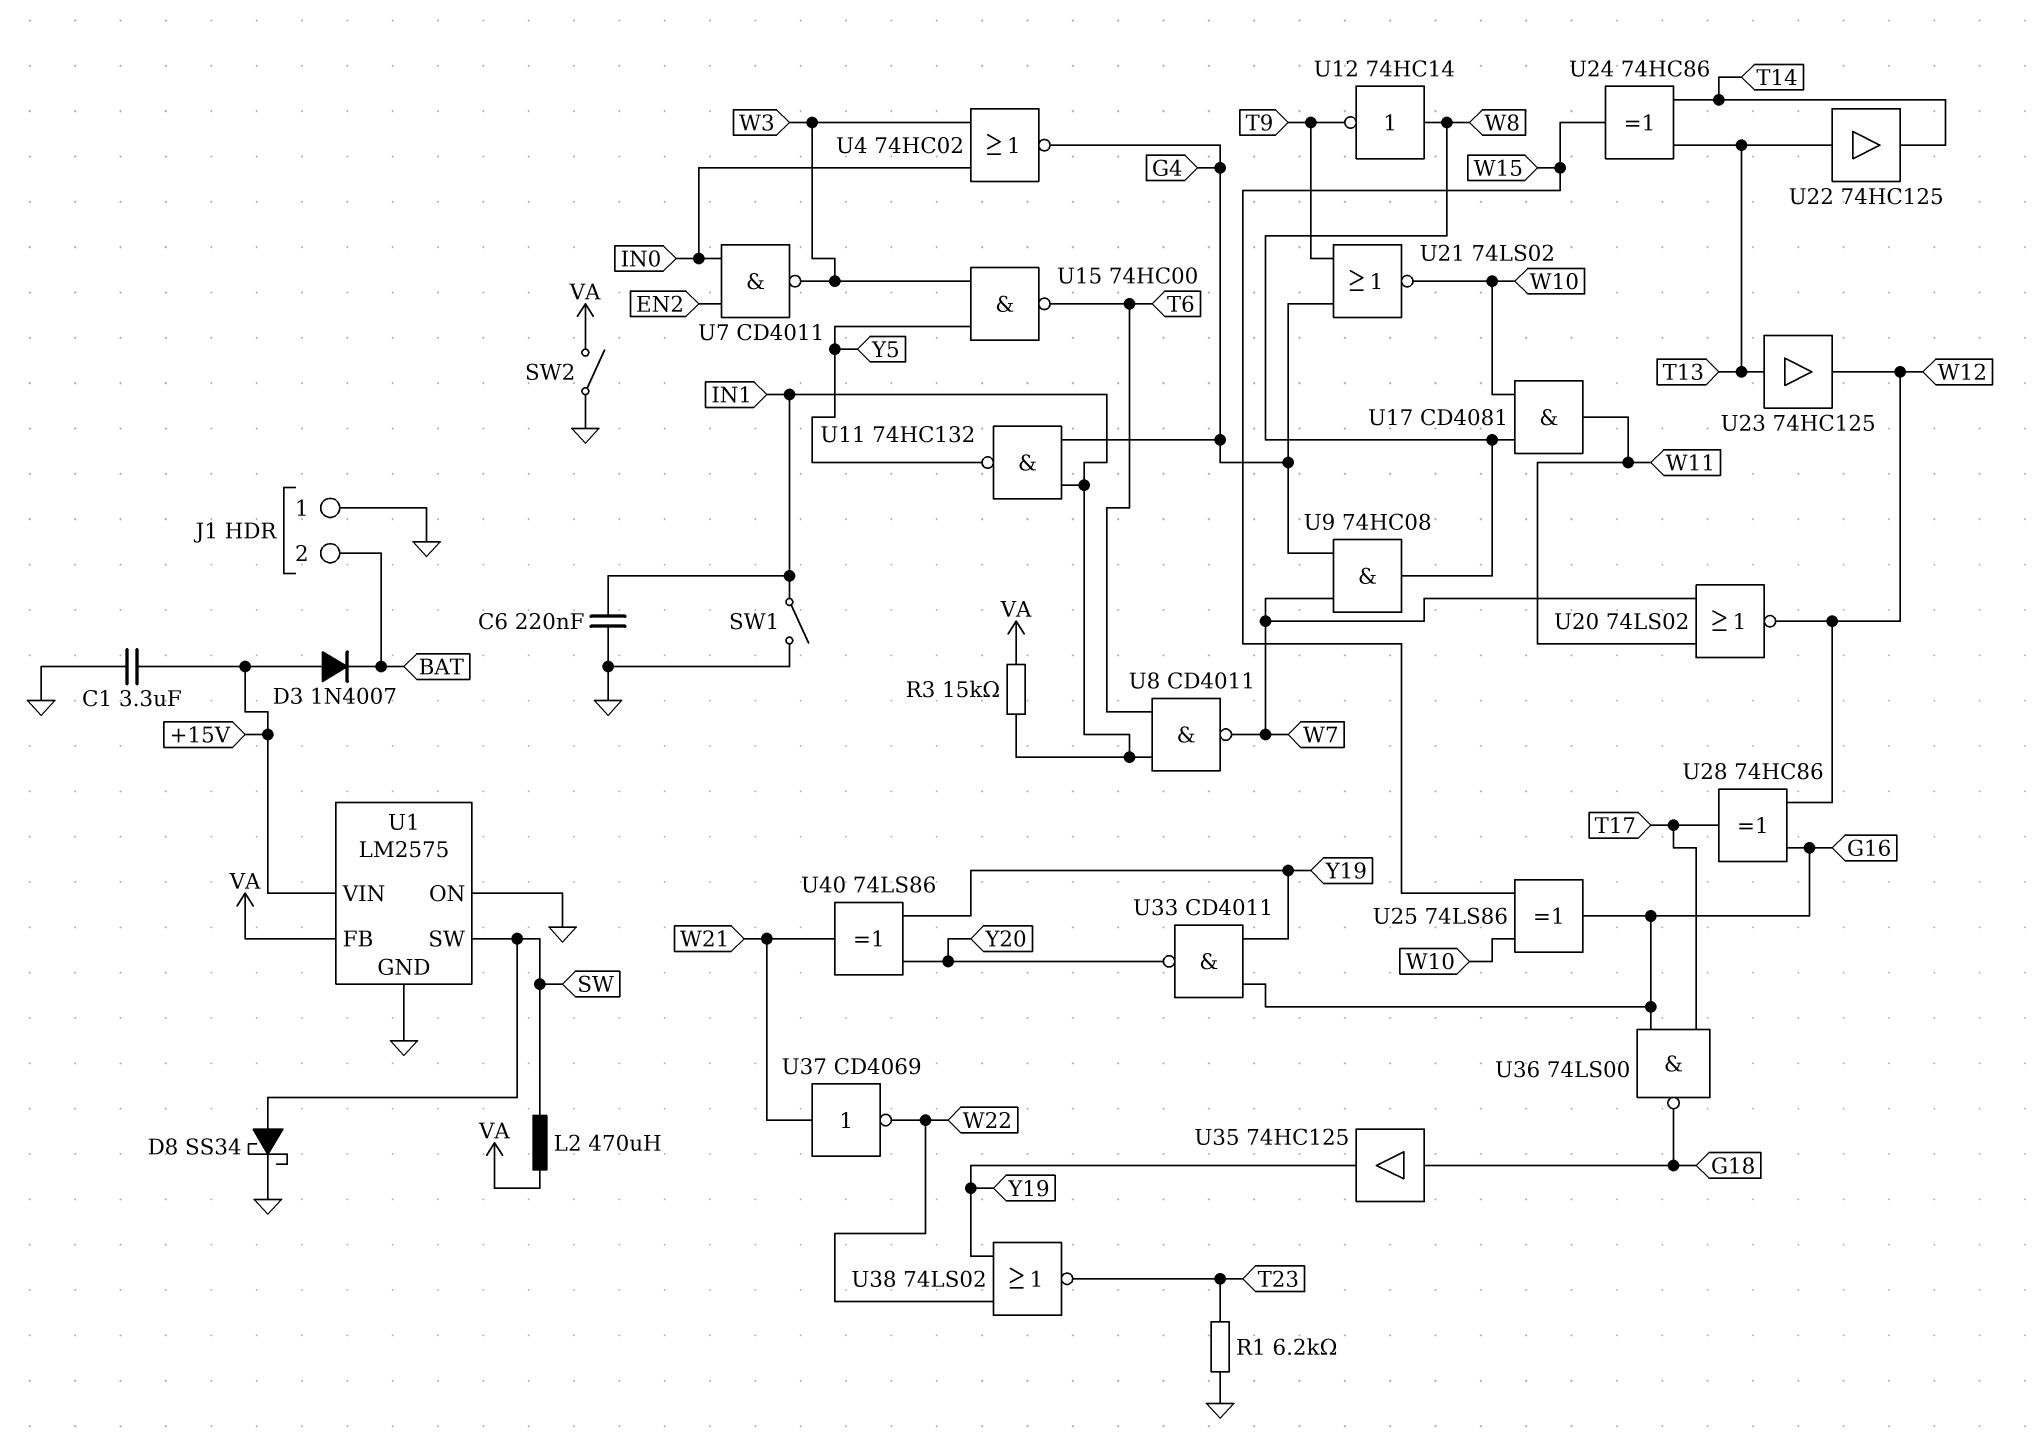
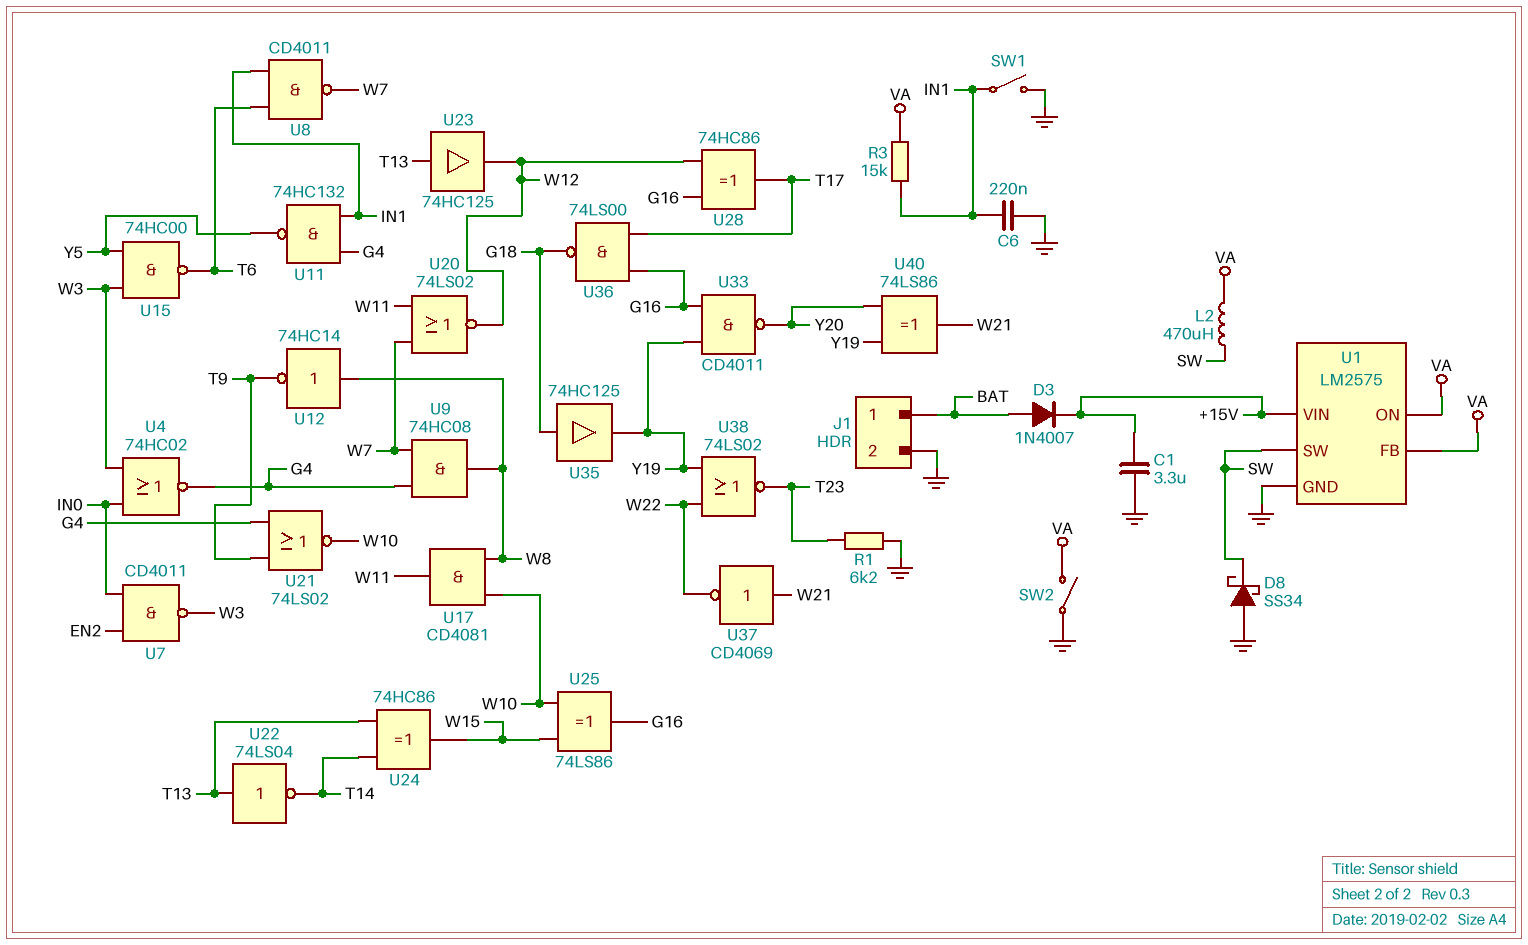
D3: diode 1N4007 (A +15V, K BAT) -> diode 1N4007 (A BAT, K +15V)
D8: schottky SS34 (A SW, K GND) -> schottky SS34 (A GND, K SW)
J1 pin 1: GND -> BAT
J1 pin 2: BAT -> GND
U1 pin ON: GND -> VA
U22: buffer 74HC125 (in T13, out T14) -> NOT 74LS04 (in T13, out T14)

